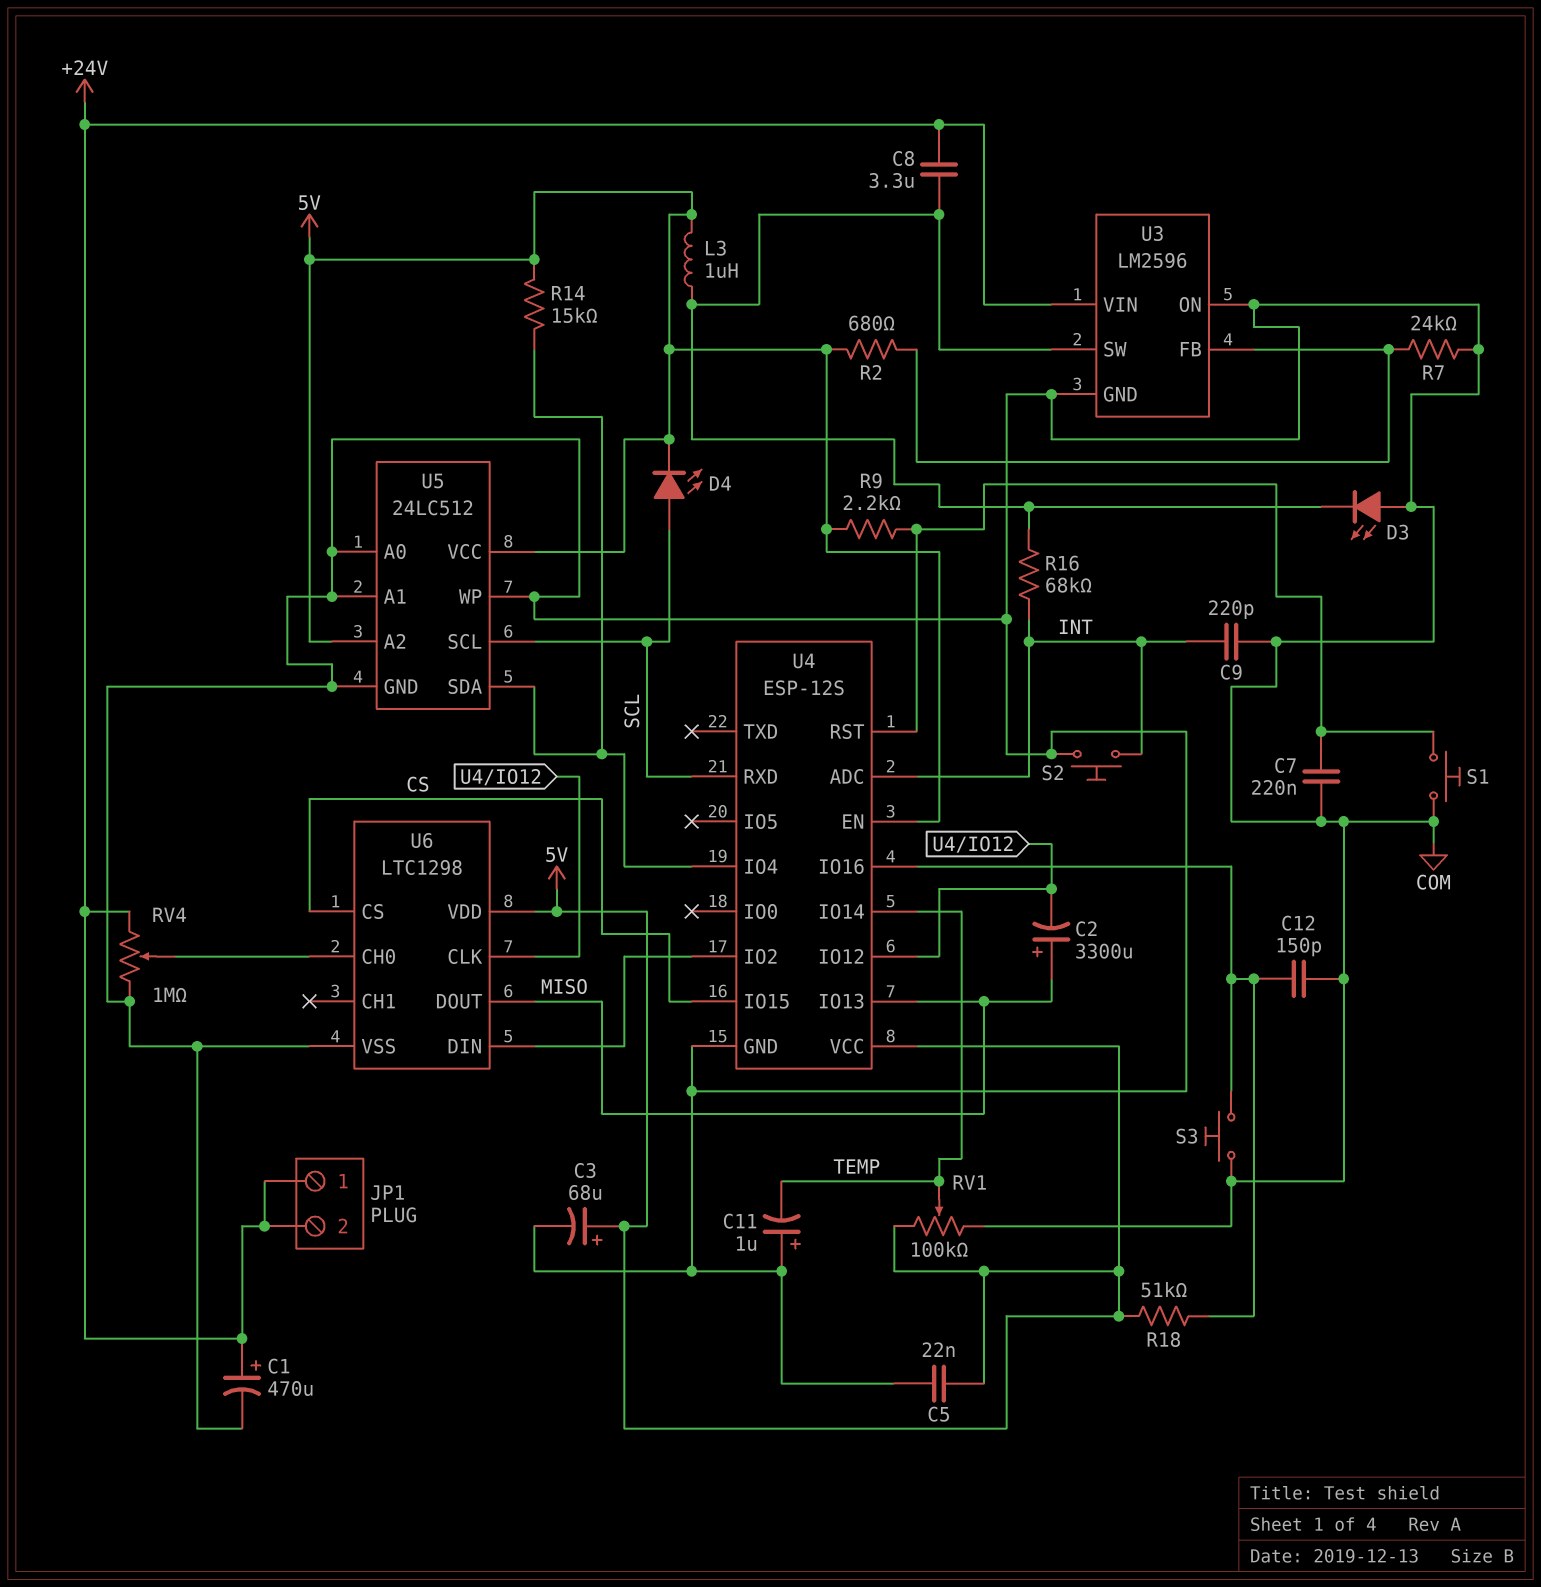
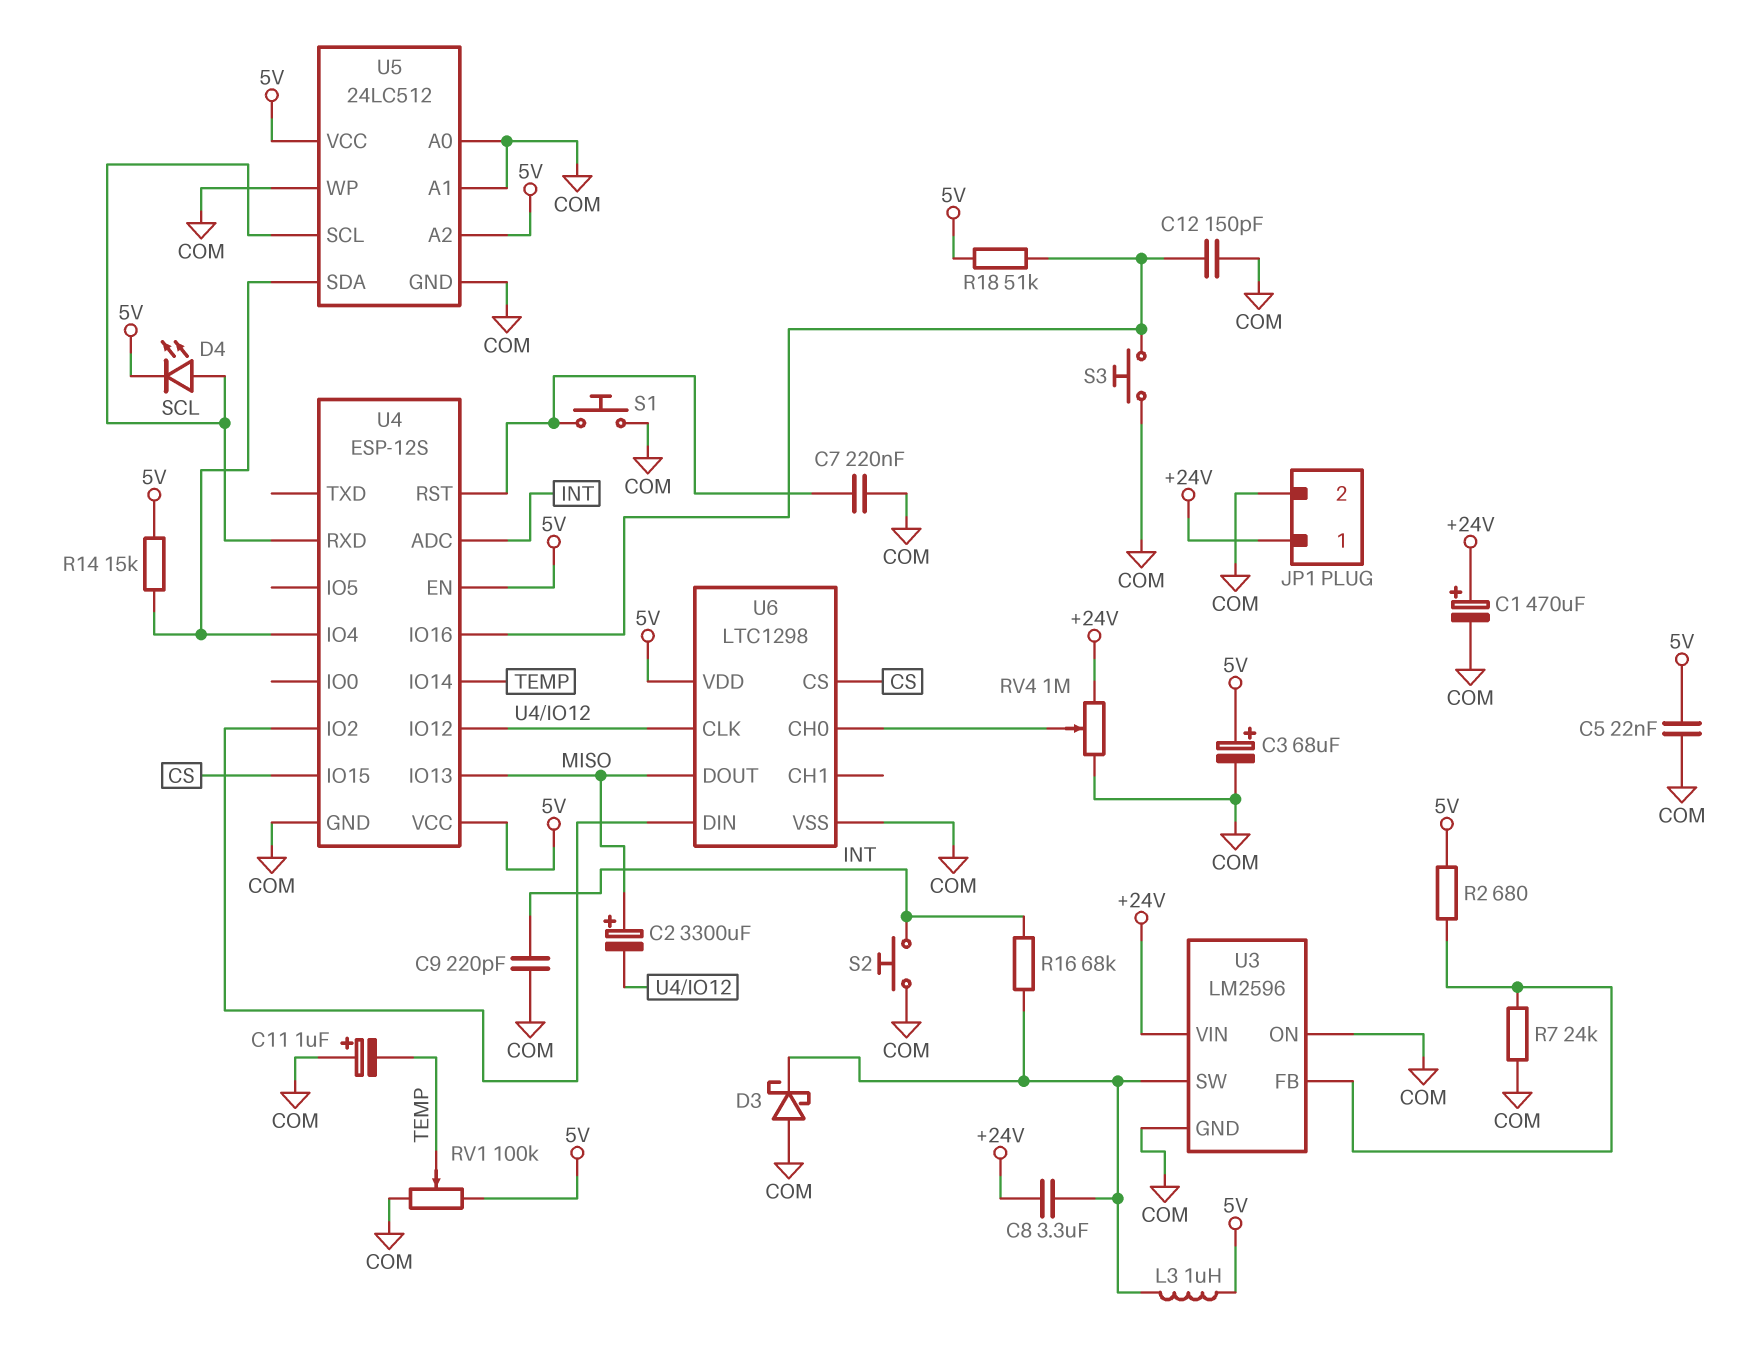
D3: LED (A COM, K U3/SW) -> schottky (A COM, K U3/SW)
JP1 pin 2: +24V -> COM
R9: 2.2k (5V, U4/RST) -> none

